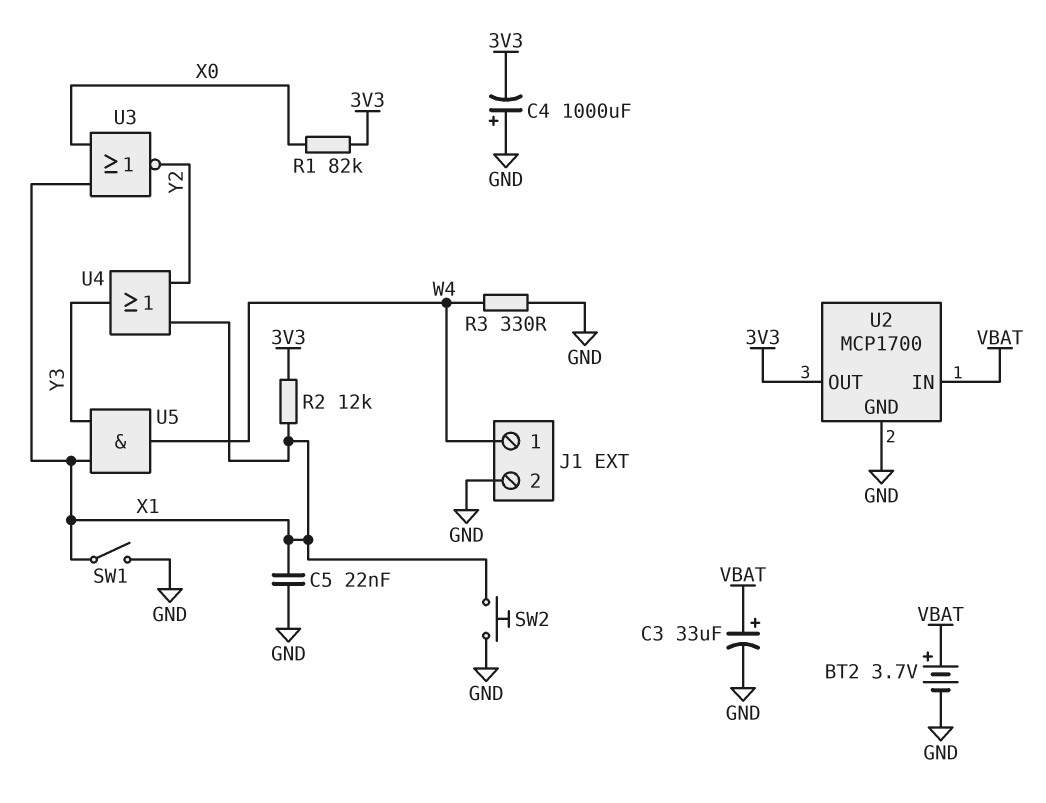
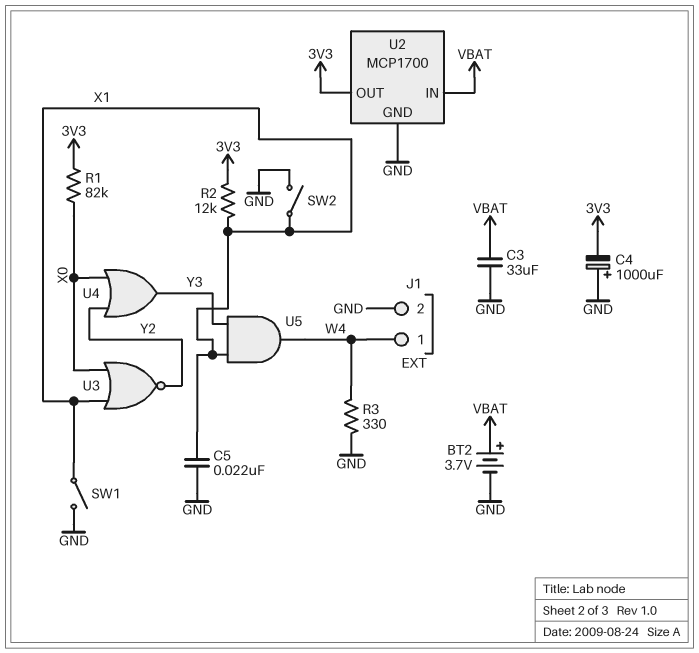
C3: 33uF (plus VBAT, minus GND) -> 33uF (GND, VBAT)
SW2: button (GND, X1) -> switch (GND, X1)
U4: OR (in X1, in Y2, out Y3) -> OR (in X0, in Y2, out Y3)

